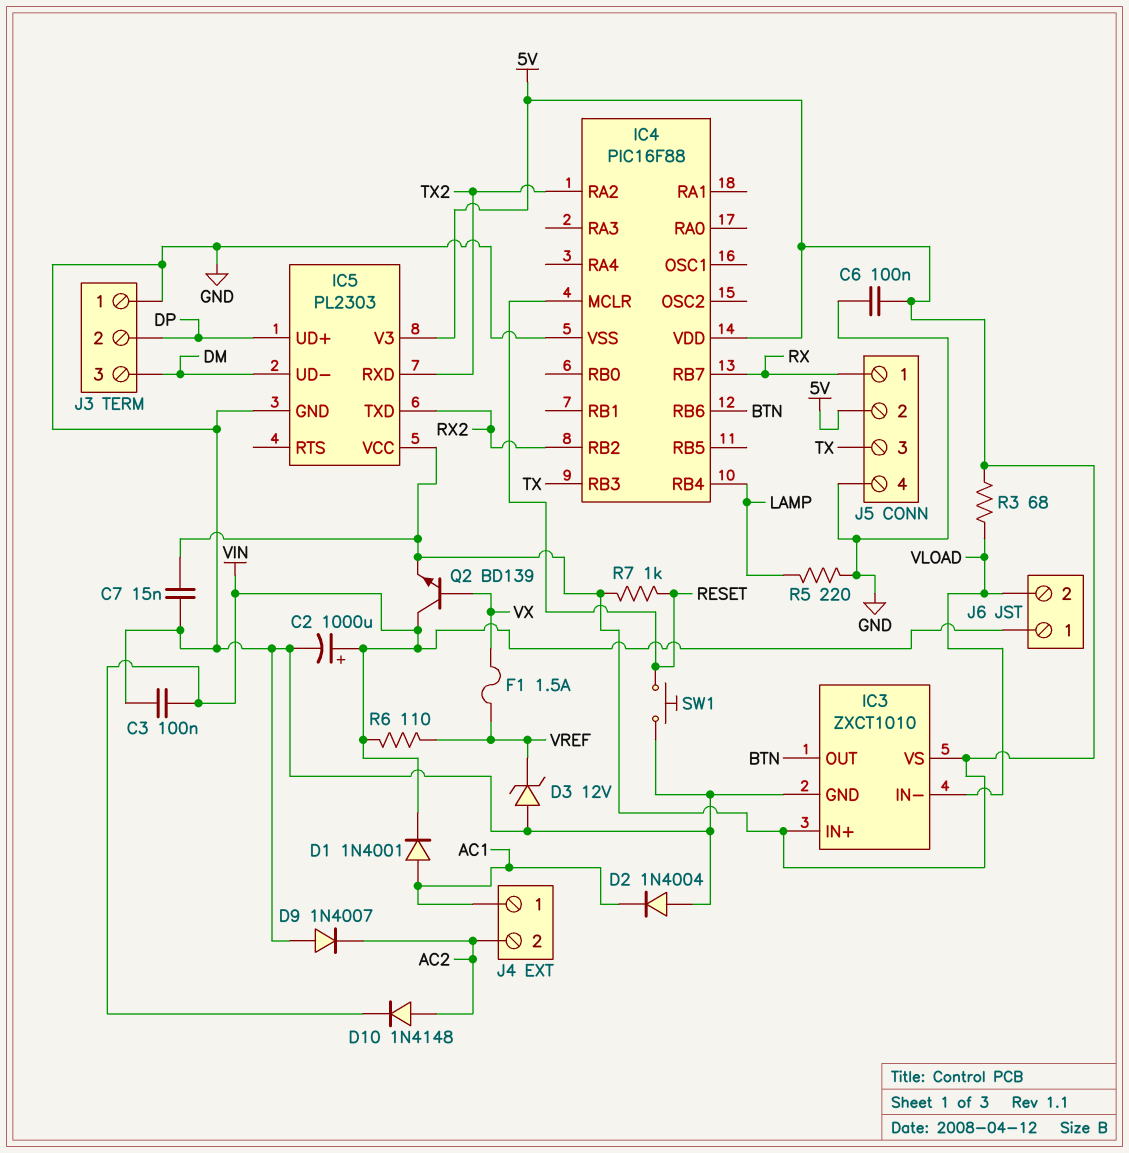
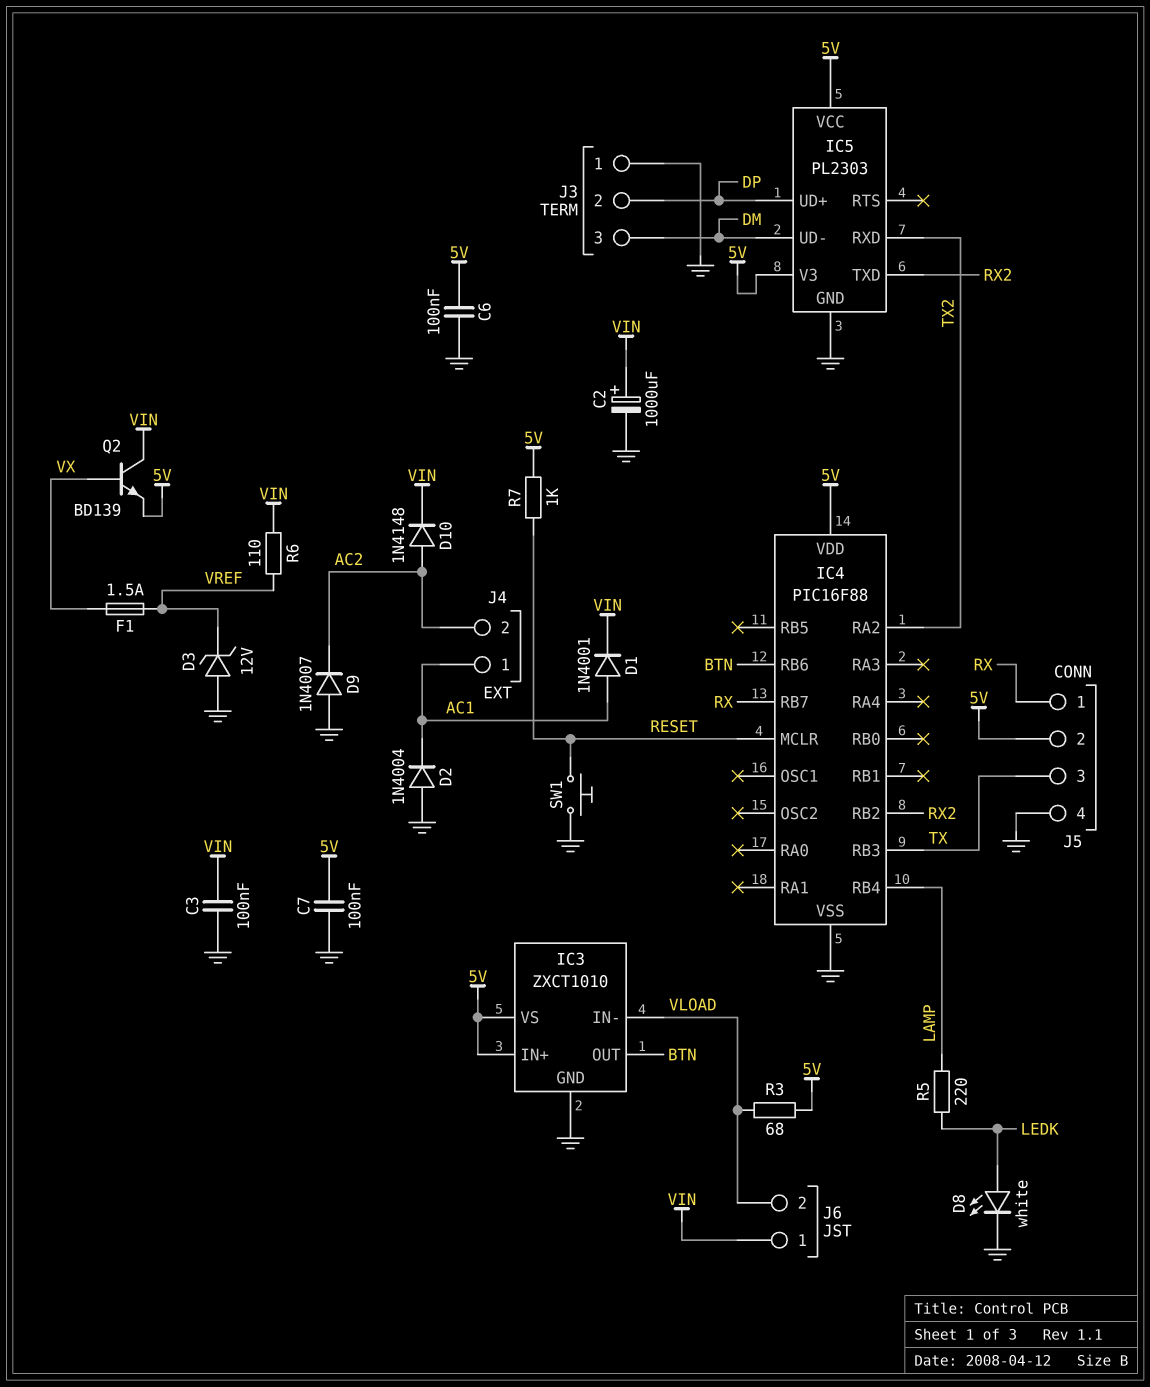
C7: 15nF (5V, GND) -> 100nF (5V, GND)
D8: none -> LED white (A LEDK, K GND)
R5: 220 (GND, LAMP) -> 220 (LAMP, LEDK)

